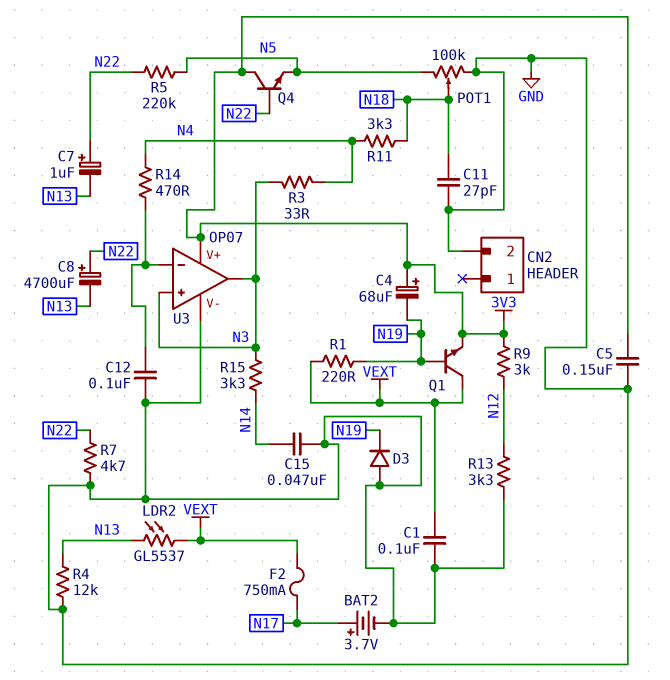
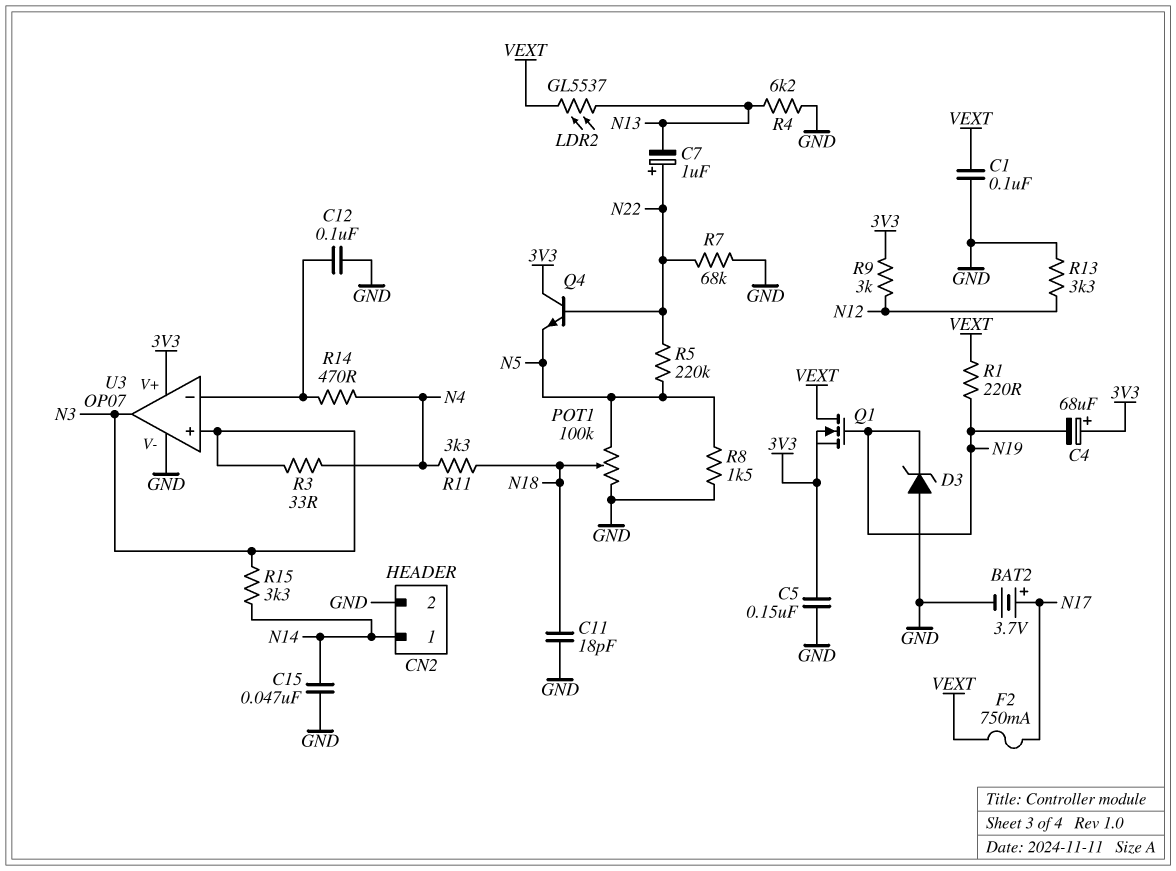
C8: 4700uF (plus N22, minus N13) -> none
C11: 27pF (GND, N18) -> 18pF (GND, N18)
CN2 pin 1: none -> N14
D3: diode (A GND, K N19) -> zener (A GND, K N19)
Q1: NPN (B N19, C VEXT, E 3V3) -> NMOS (G N19, D VEXT, S 3V3)
R4: 12k (GND, N13) -> 6.2k (GND, N13)
R7: 4.7k (GND, N22) -> 68k (GND, N22)
R8: none -> 1.5k (GND, N5)

